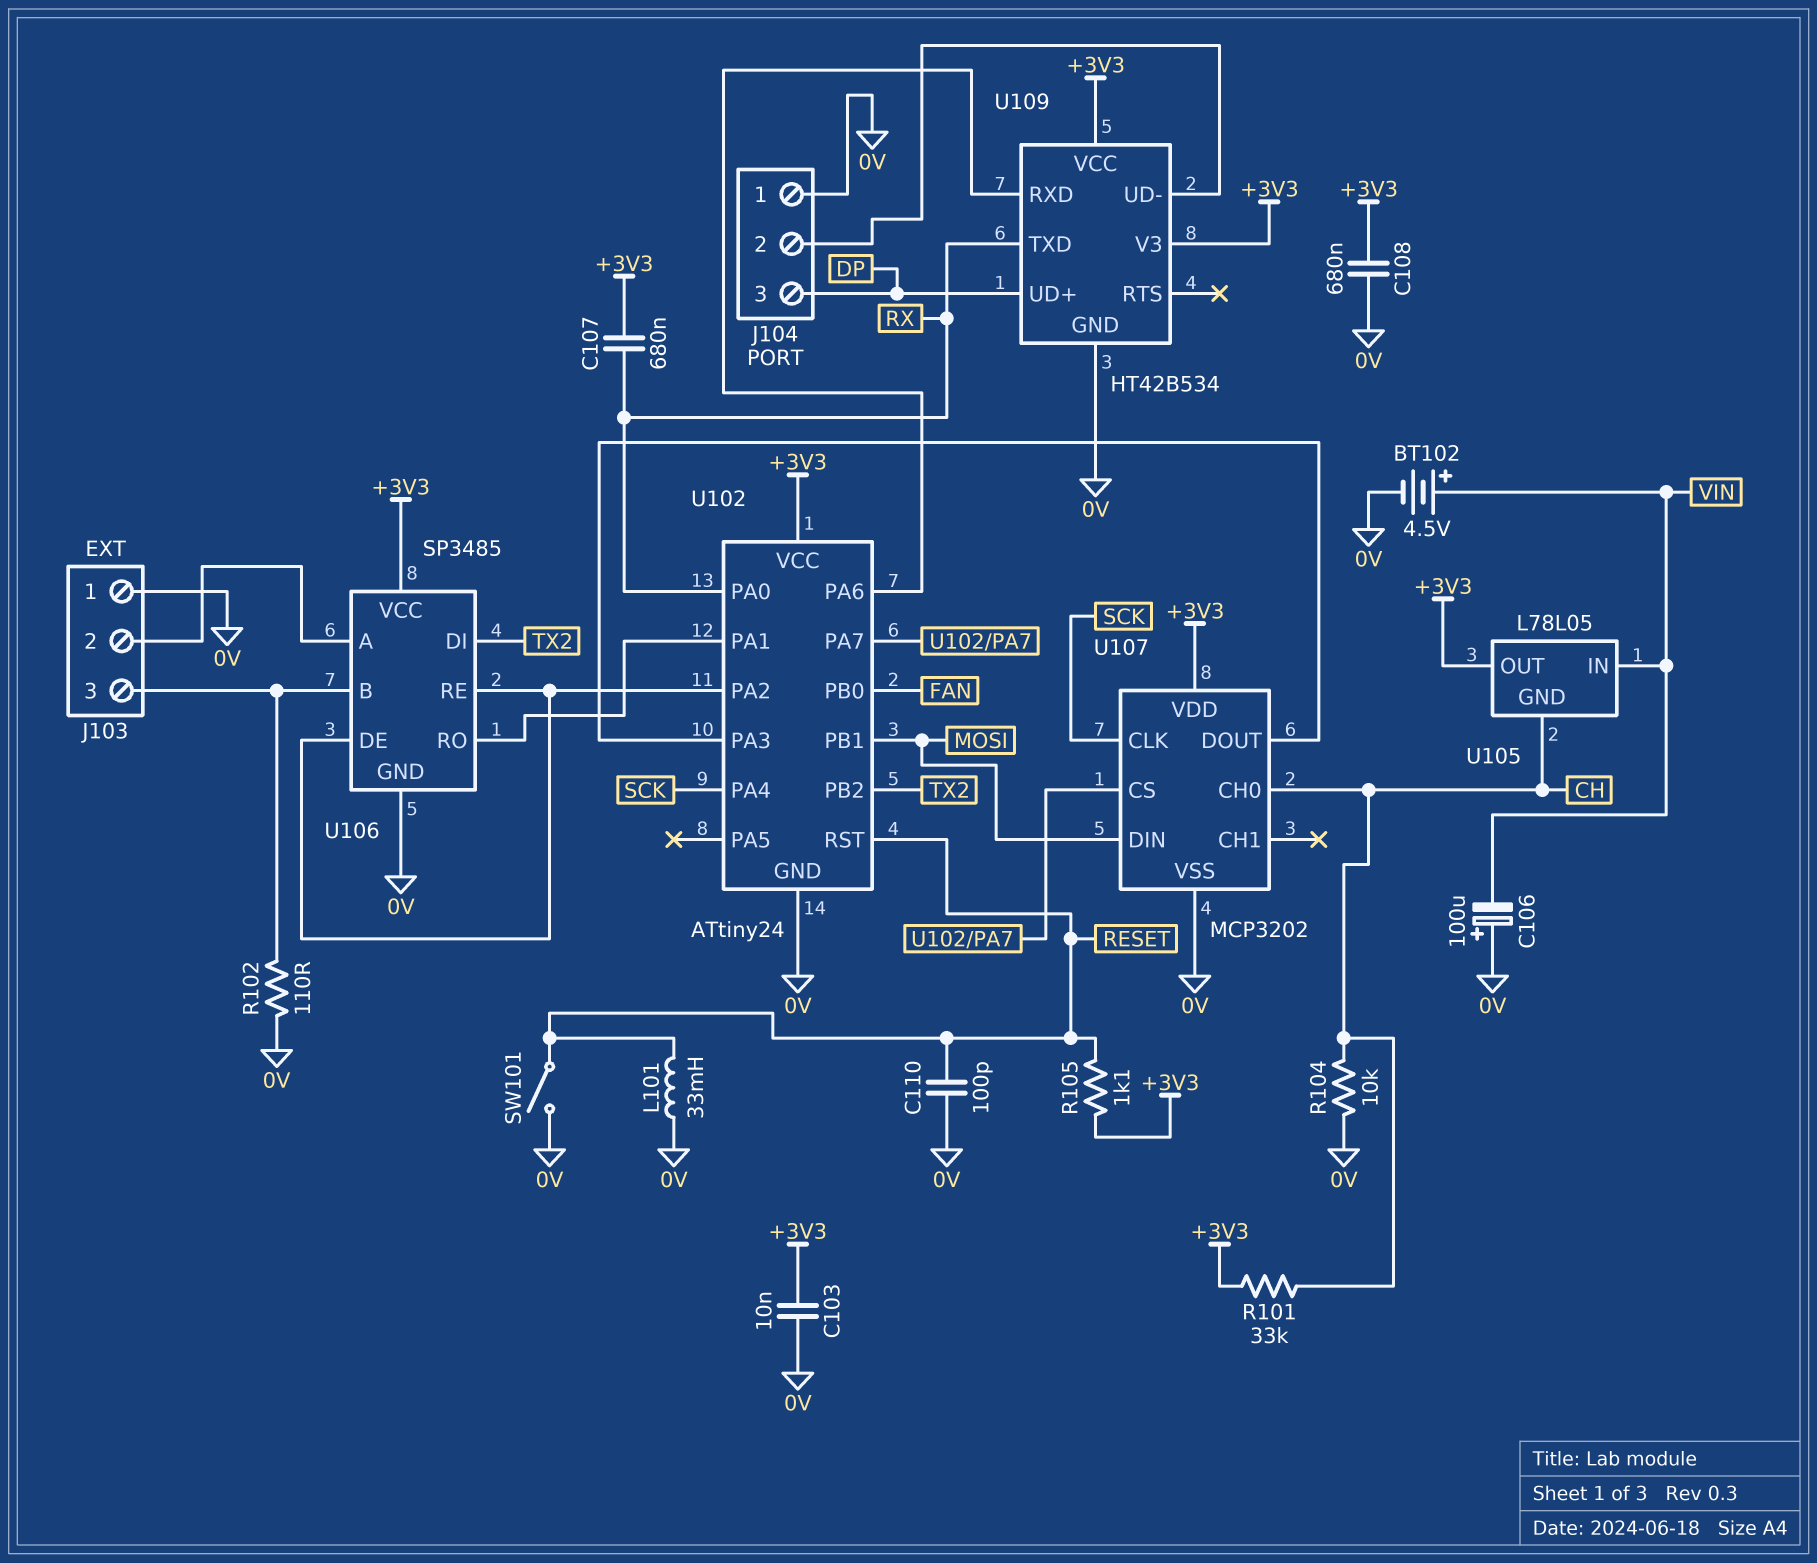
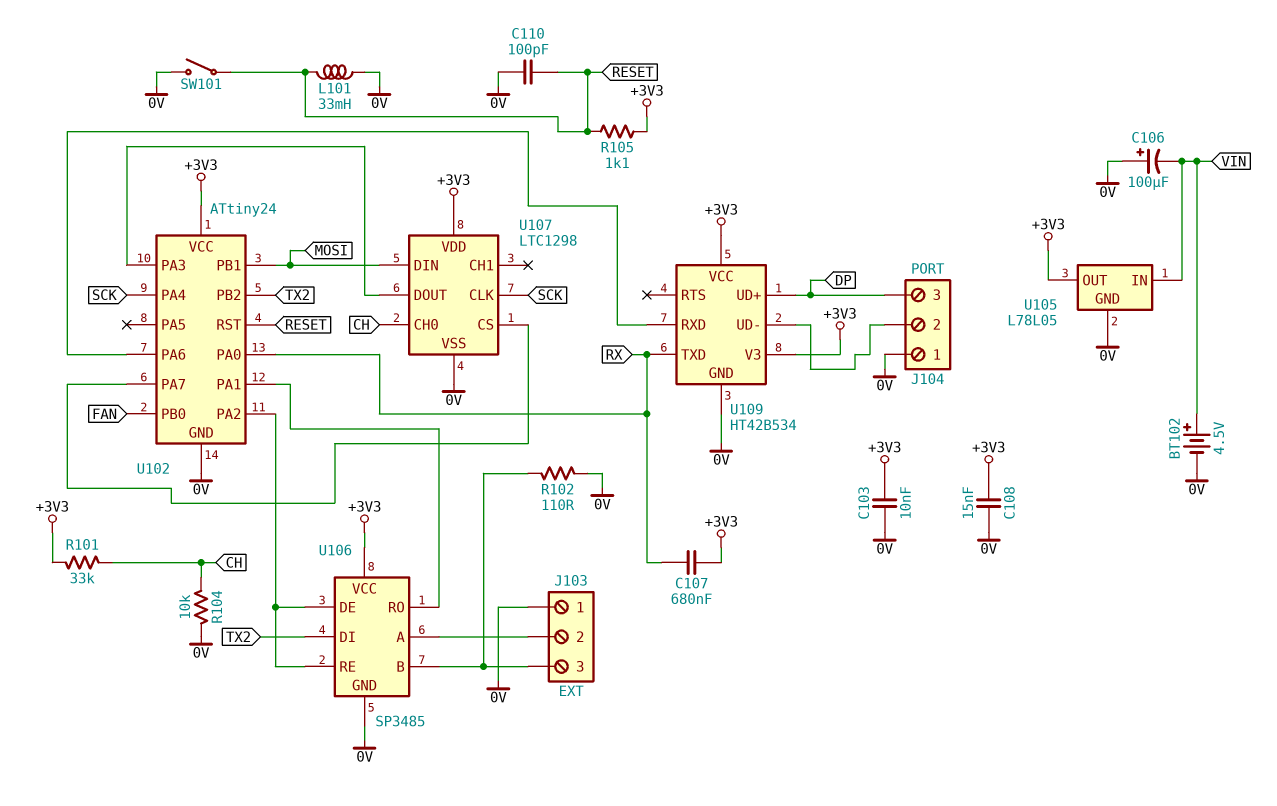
C108: 680nF (+3V3, 0V) -> 15nF (+3V3, 0V)
U105 pin GND: CH -> 0V
U107: MCP3202 -> LTC1298

